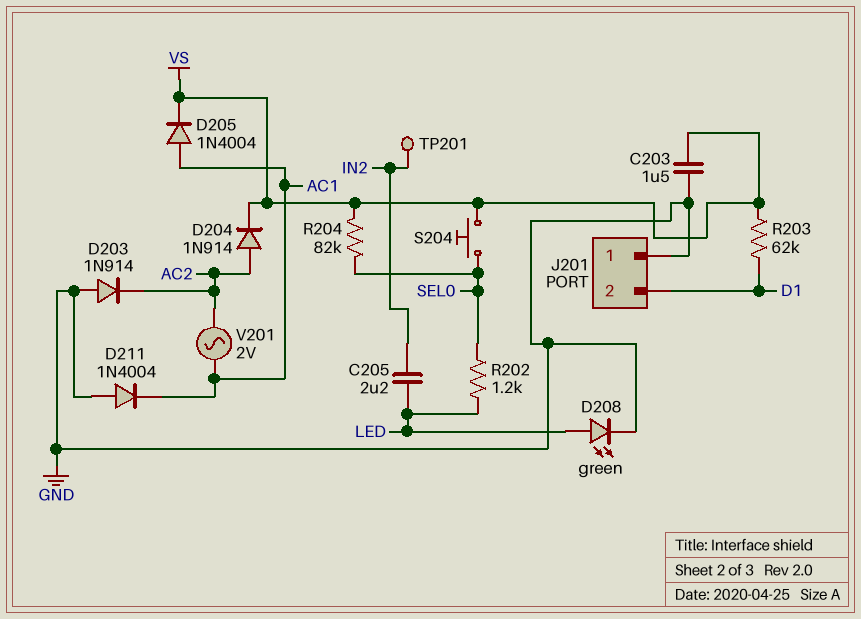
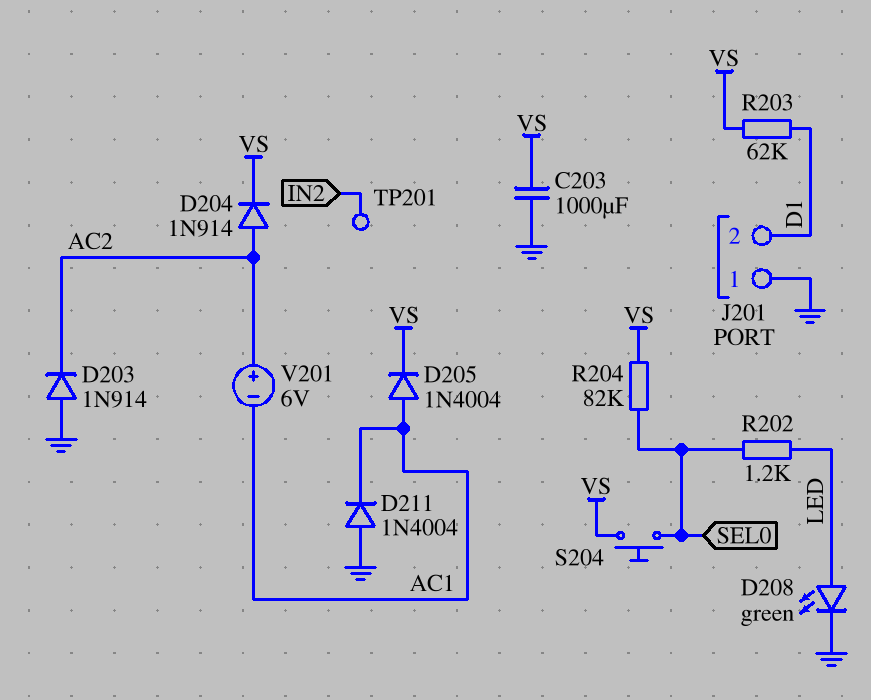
C203: 1.5uF (GND, VS) -> 1000uF (GND, VS)
C205: 2.2uF (IN2, LED) -> none
V201: AC 2V (AC1, AC2) -> 6V (plus AC2, minus AC1)

